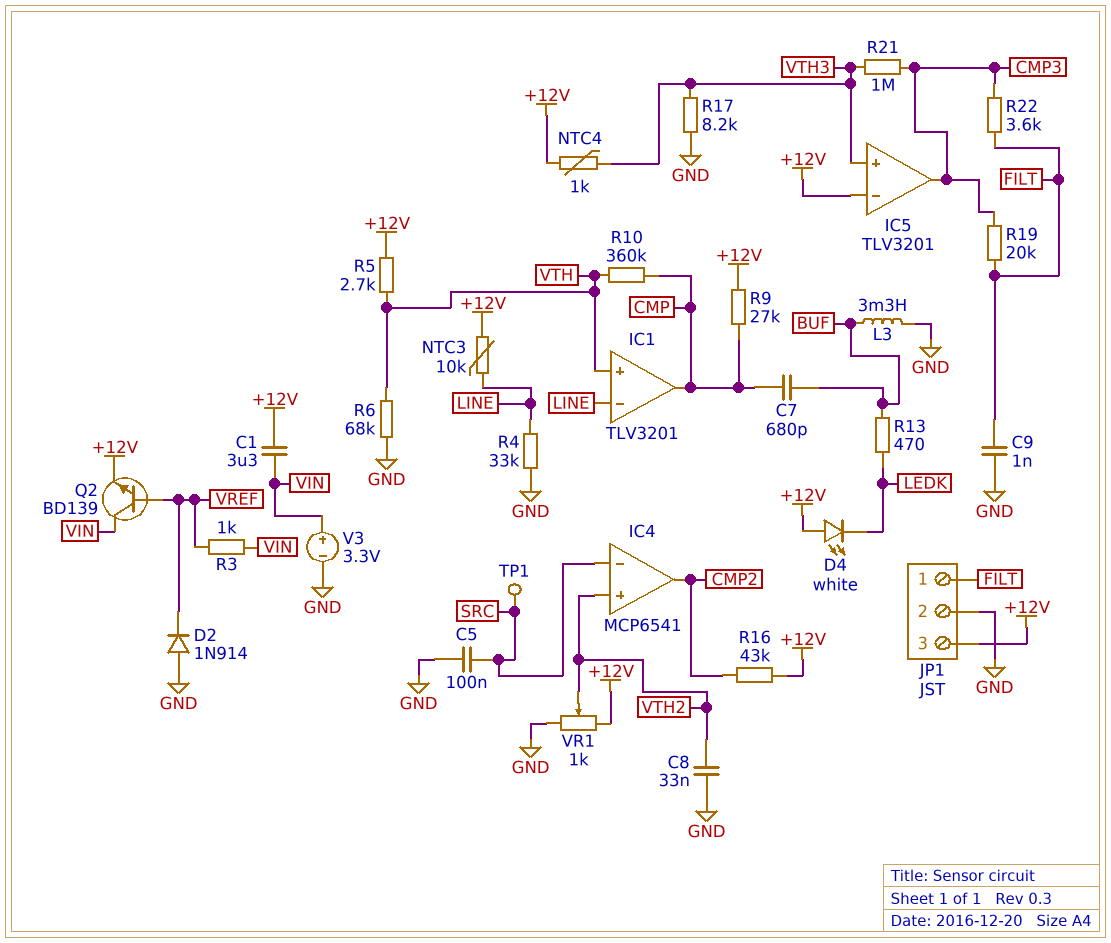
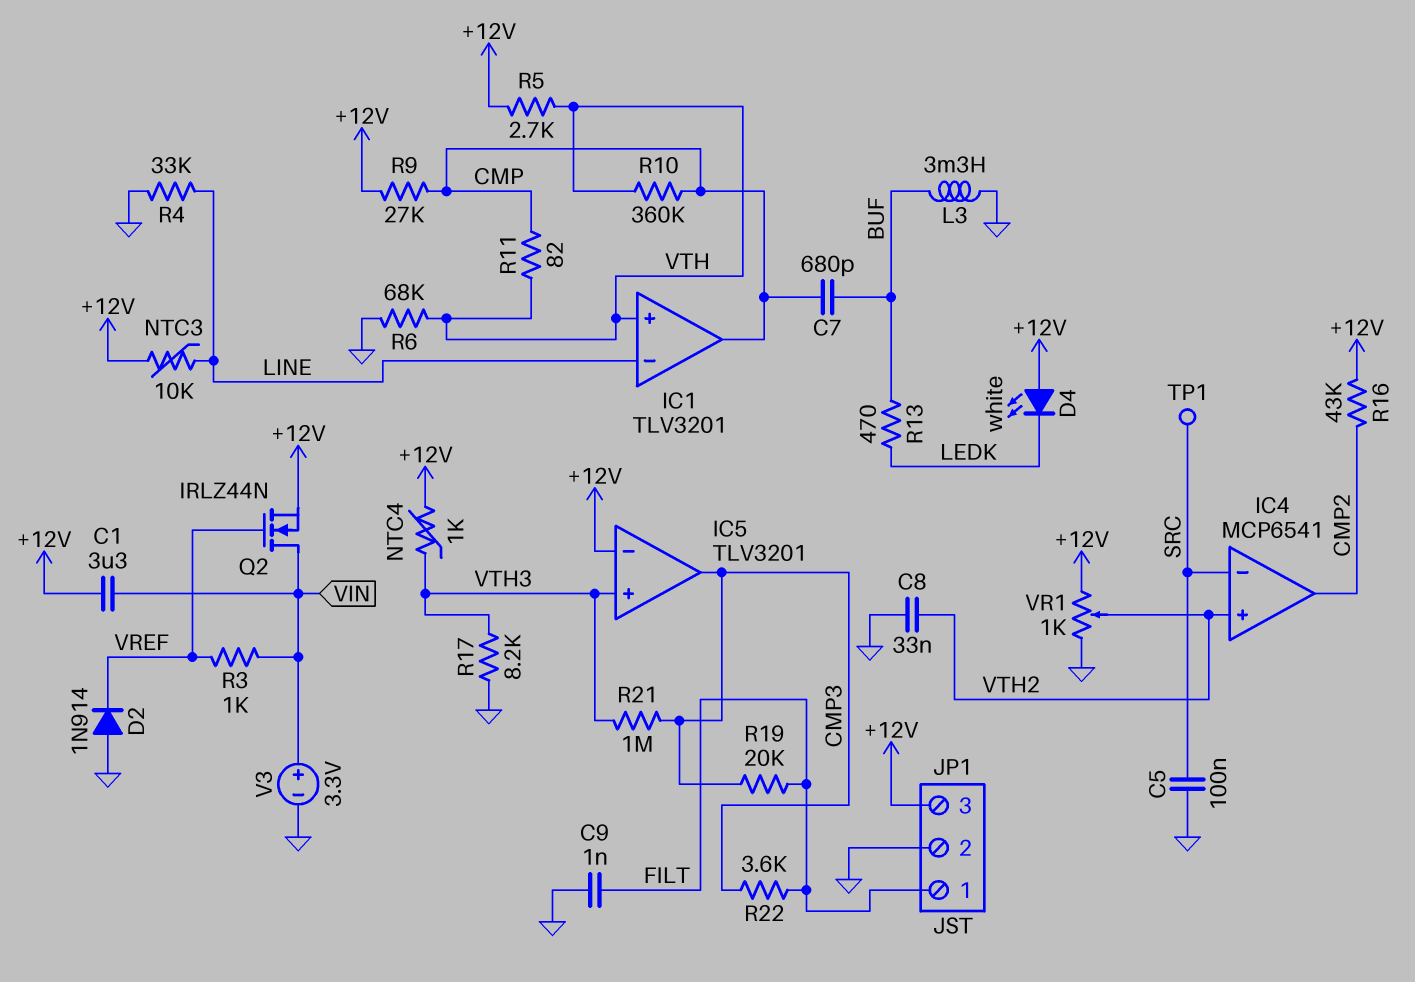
Q2: NPN BD139 (B VREF, C VIN, E +12V) -> NMOS IRLZ44N (G VREF, D VIN, S +12V)
R11: none -> 82 (CMP, VTH)

